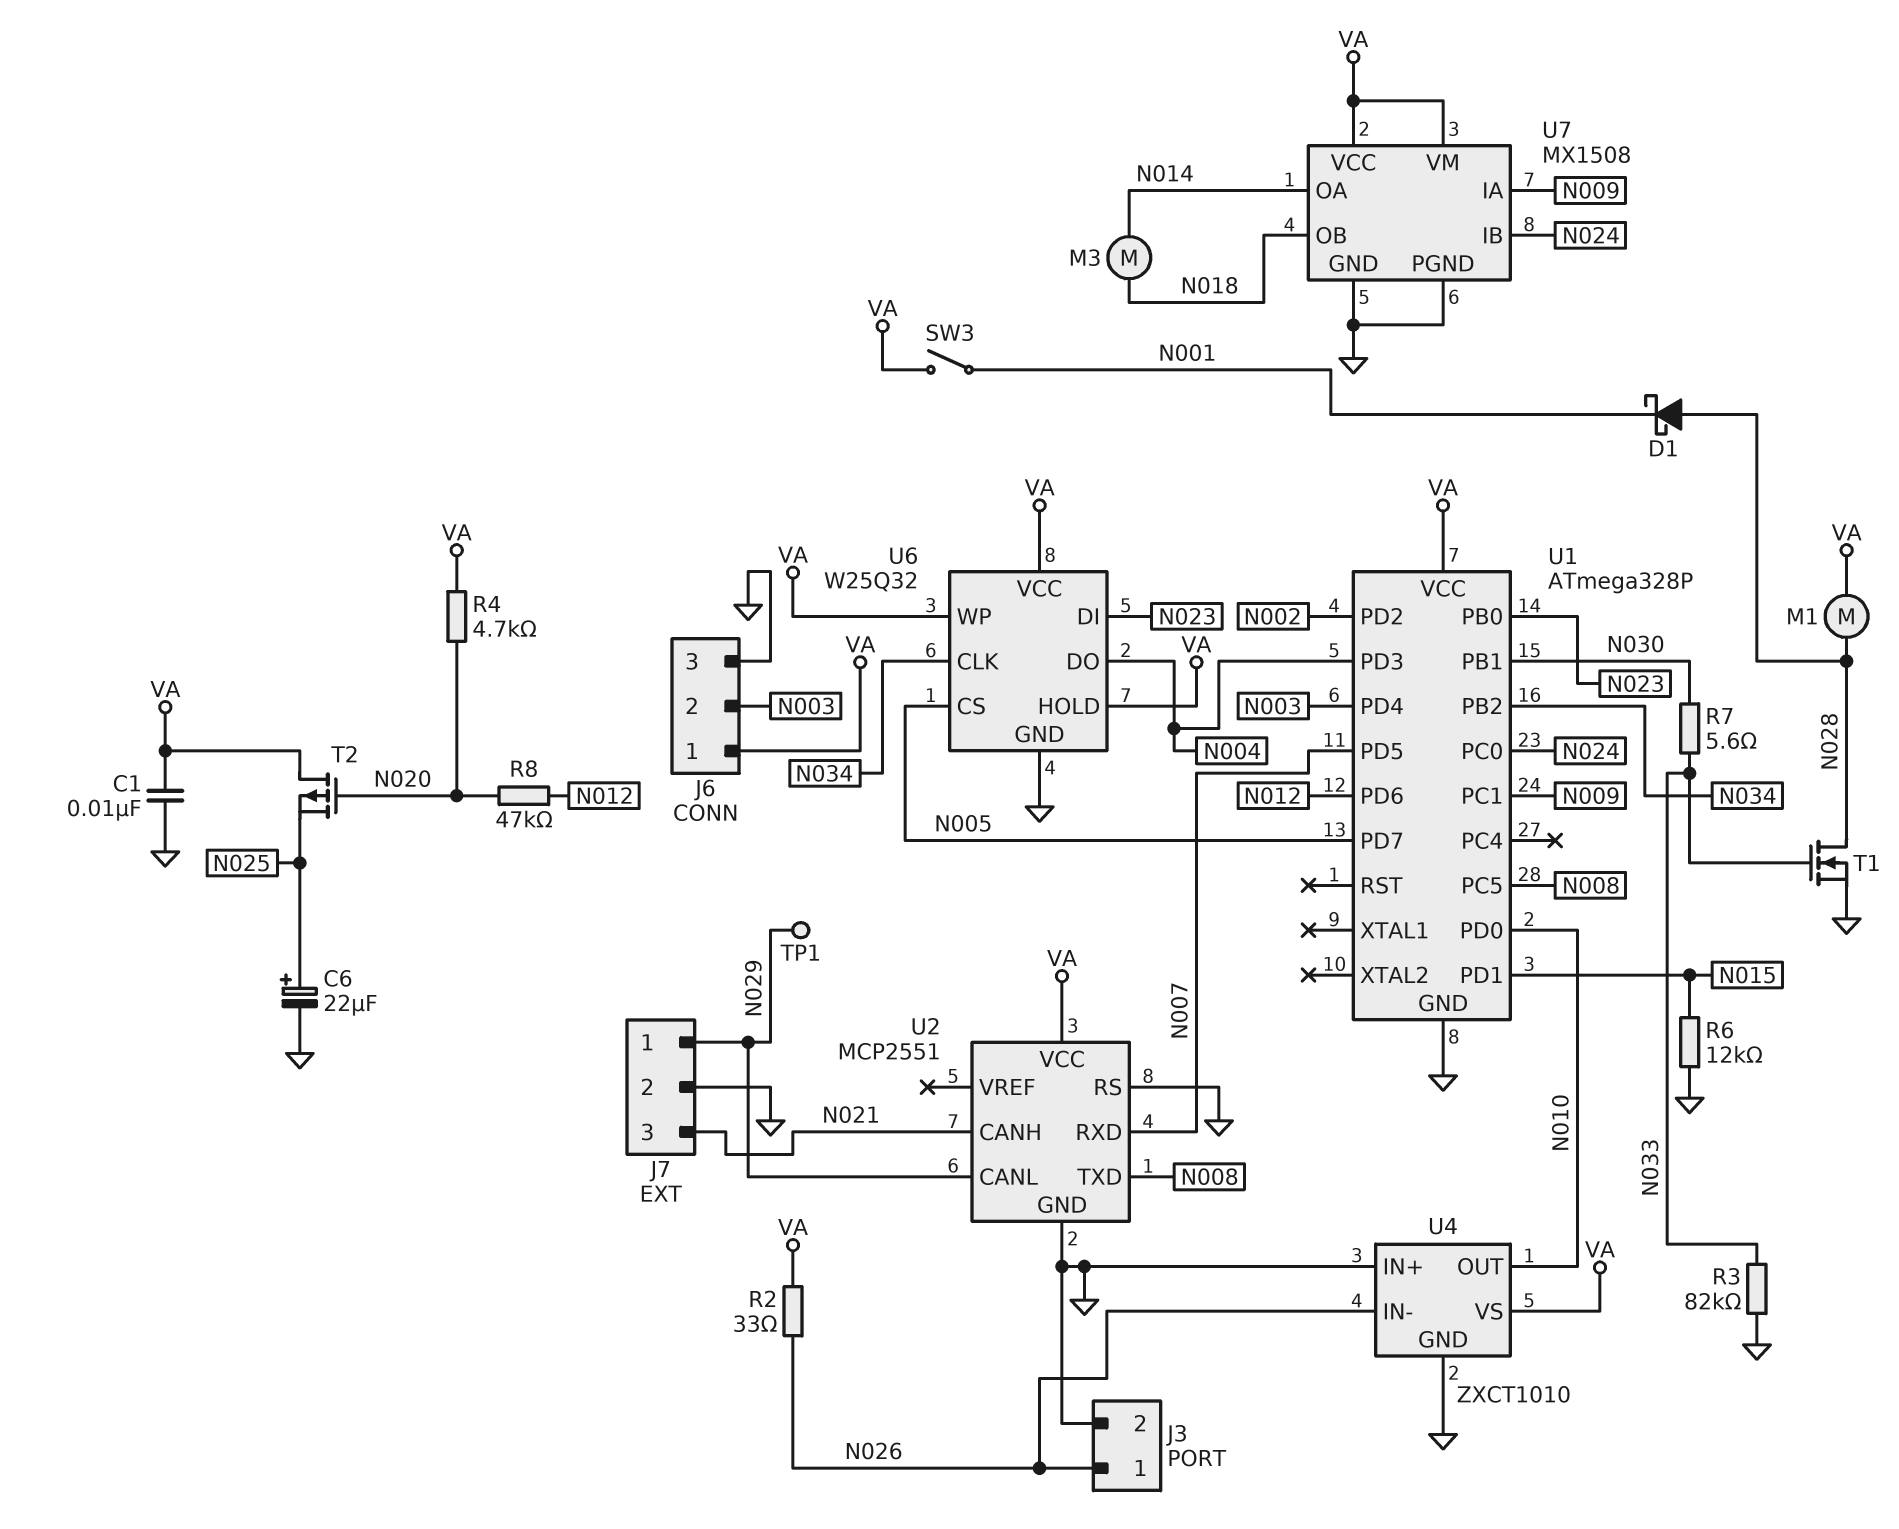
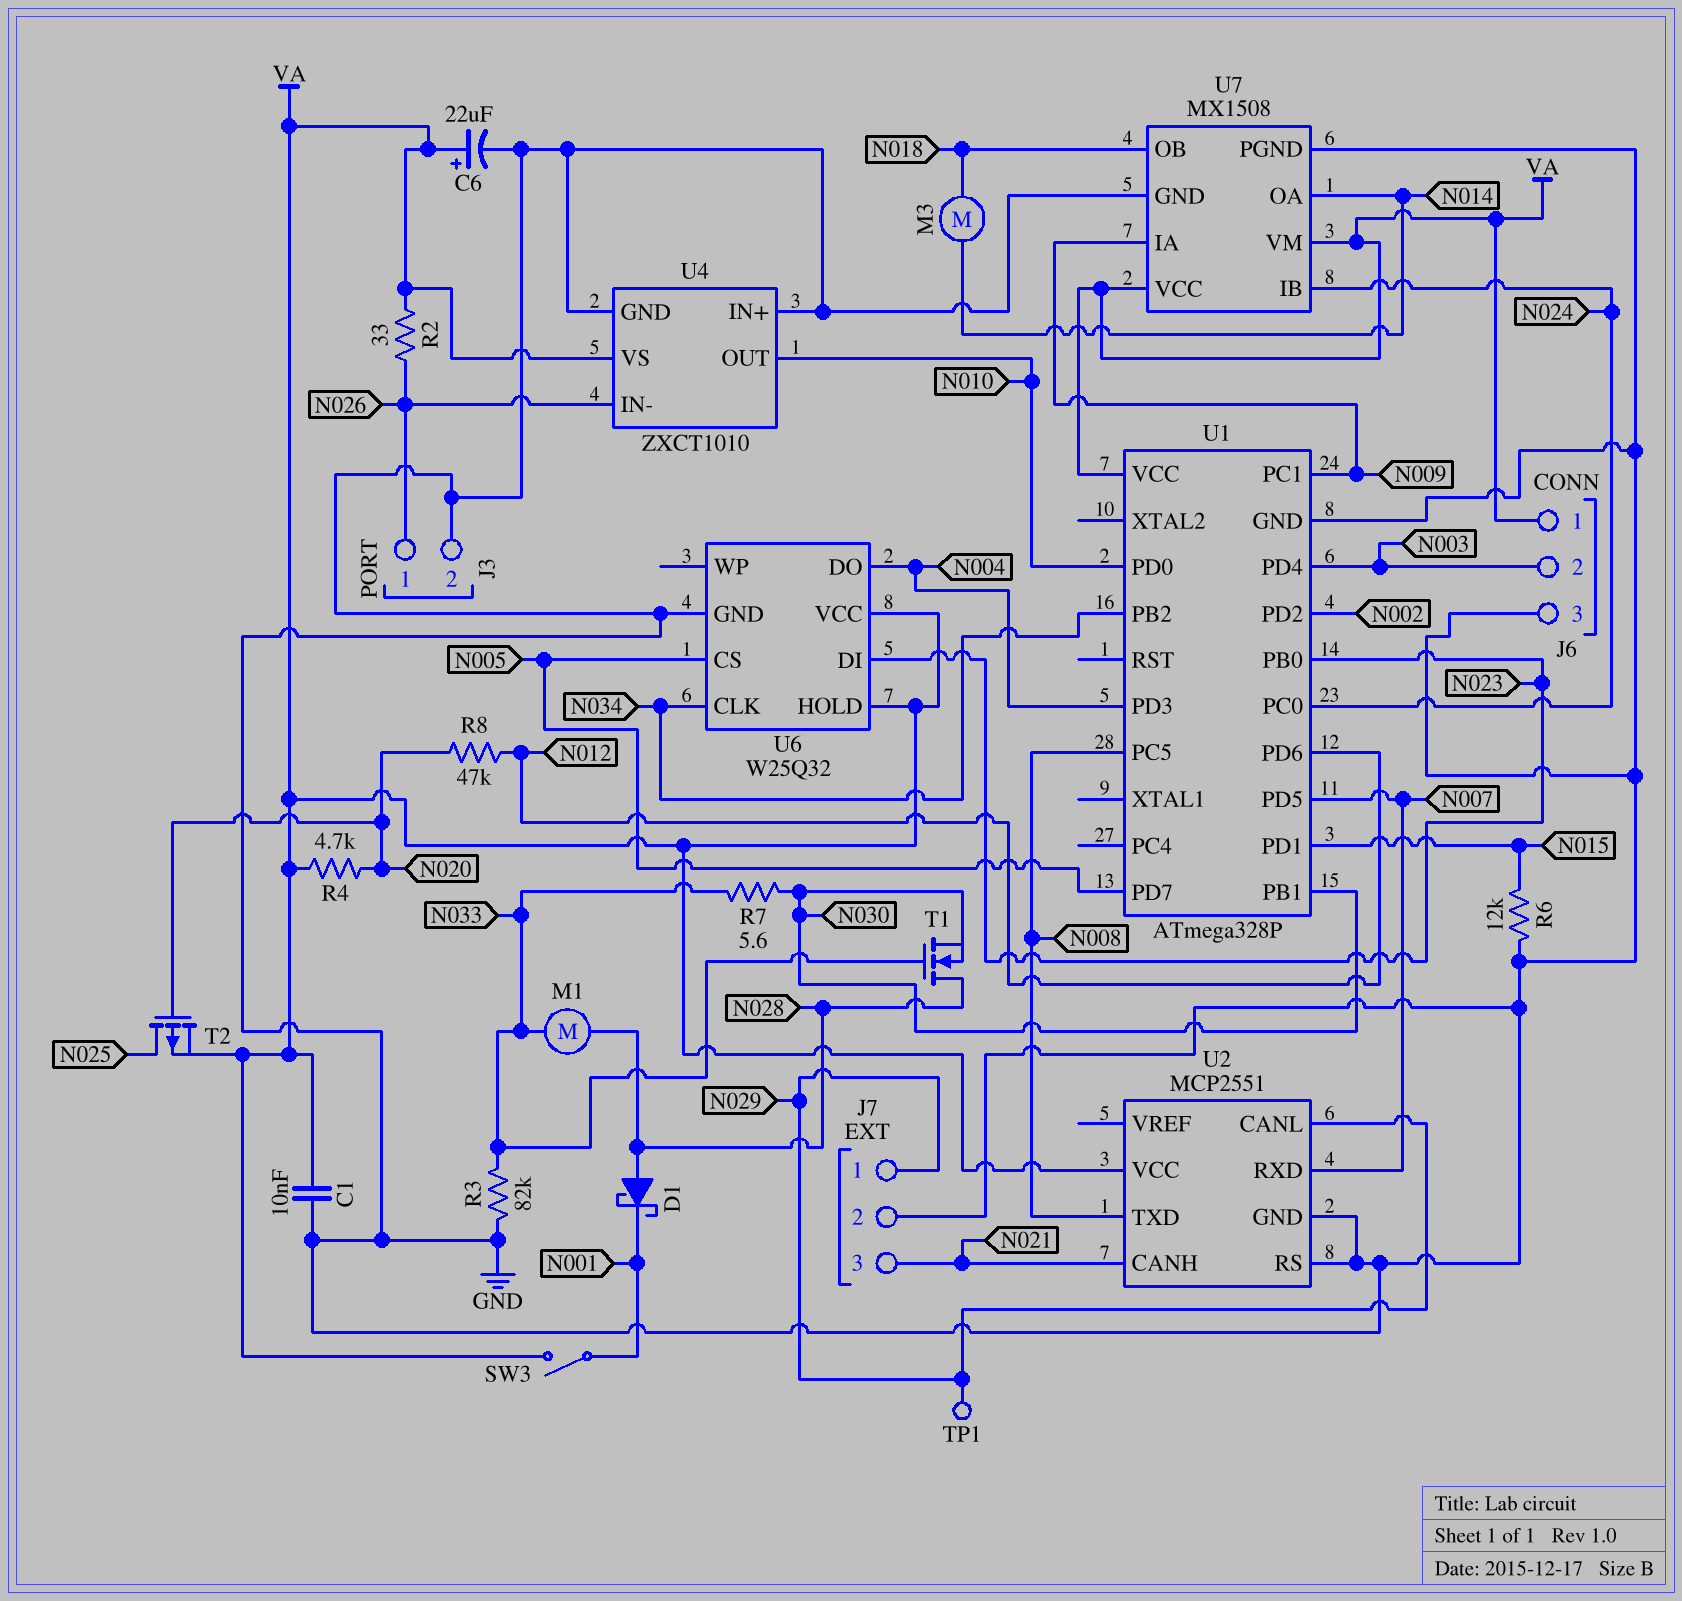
C6: 22uF (plus N025, minus GND) -> 22uF (plus VA, minus GND)
M1: motor (N028, VA) -> motor (N028, N033)
T1: NMOS (G N033, D N028, S GND) -> NMOS (G N033, D N028, S N030)
T2: PMOS (G N020, D VA, S N025) -> PMOS (G N020, D N025, S VA)
U6 pin WP: VA -> none

